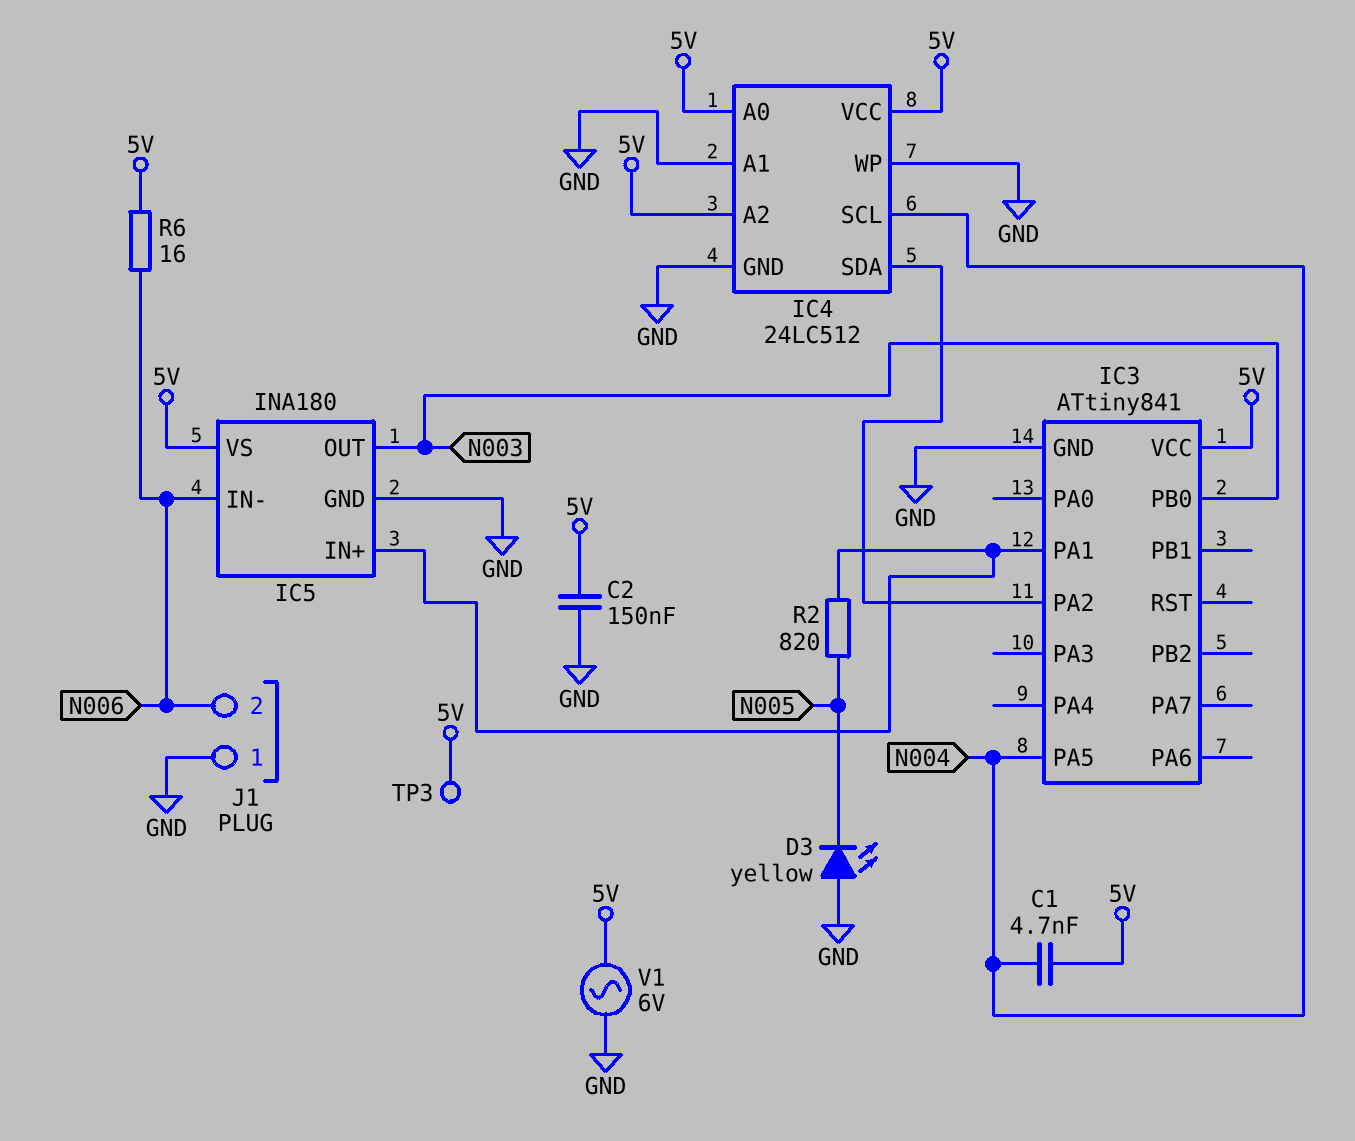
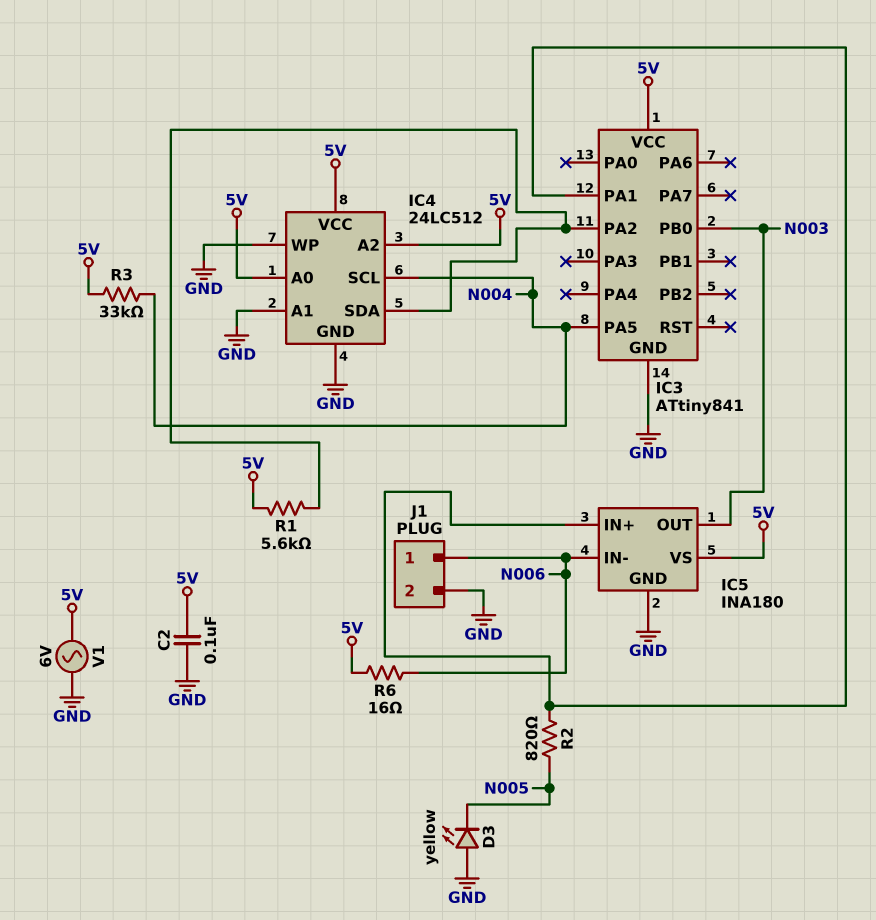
C1: 4.7nF (5V, N004) -> none
C2: 150nF (5V, GND) -> 100nF (5V, GND)
J1 pin 1: GND -> N006
J1 pin 2: N006 -> GND
R1: none -> 5.6k (5V, IC3/PA2)
R3: none -> 33k (5V, N004)
TP3: test point (5V) -> none

